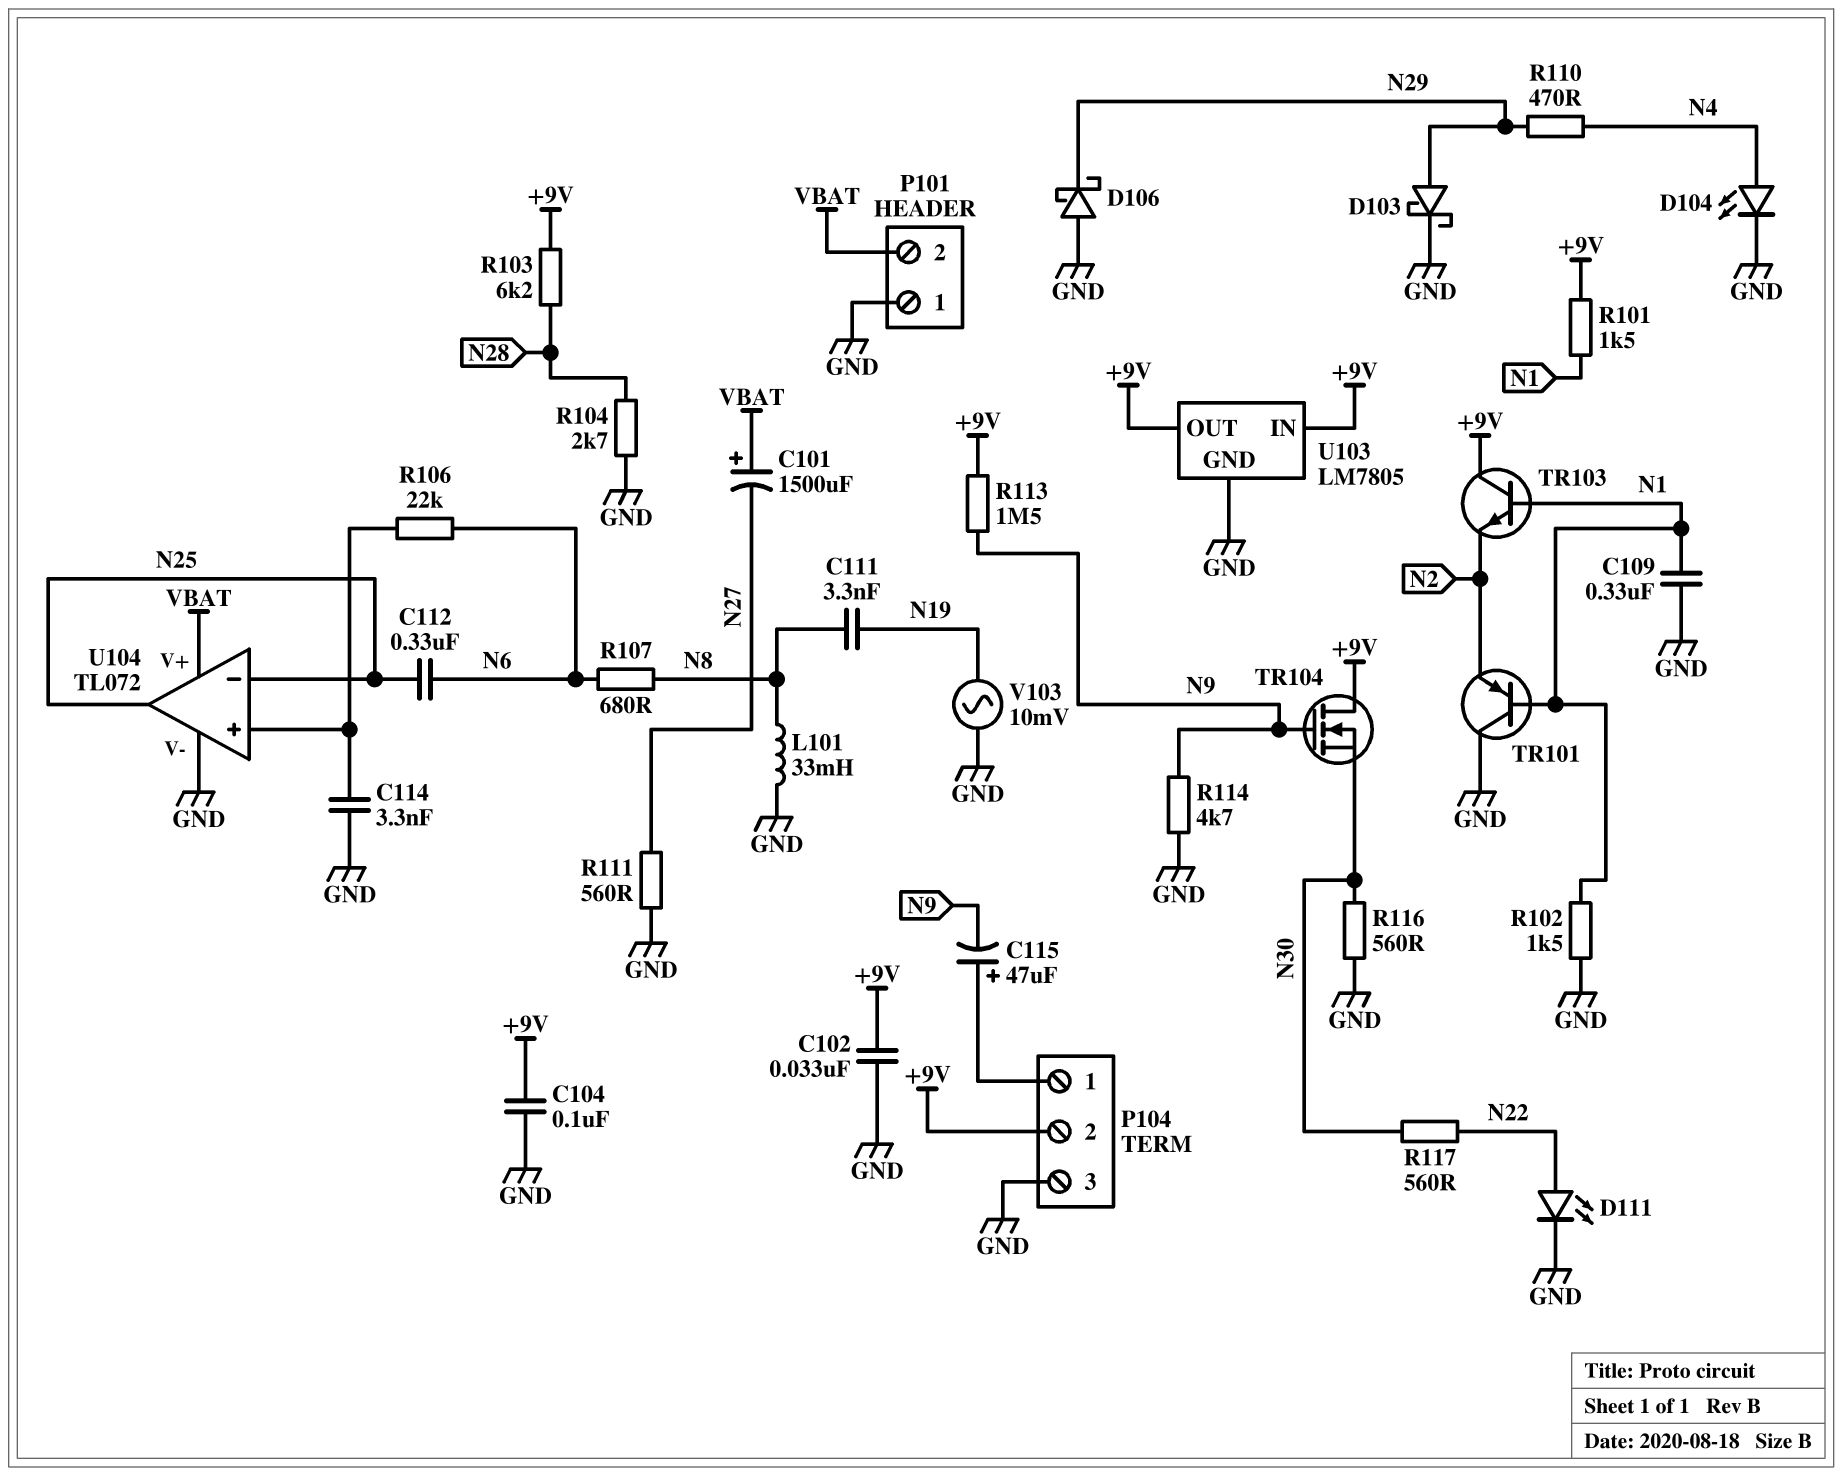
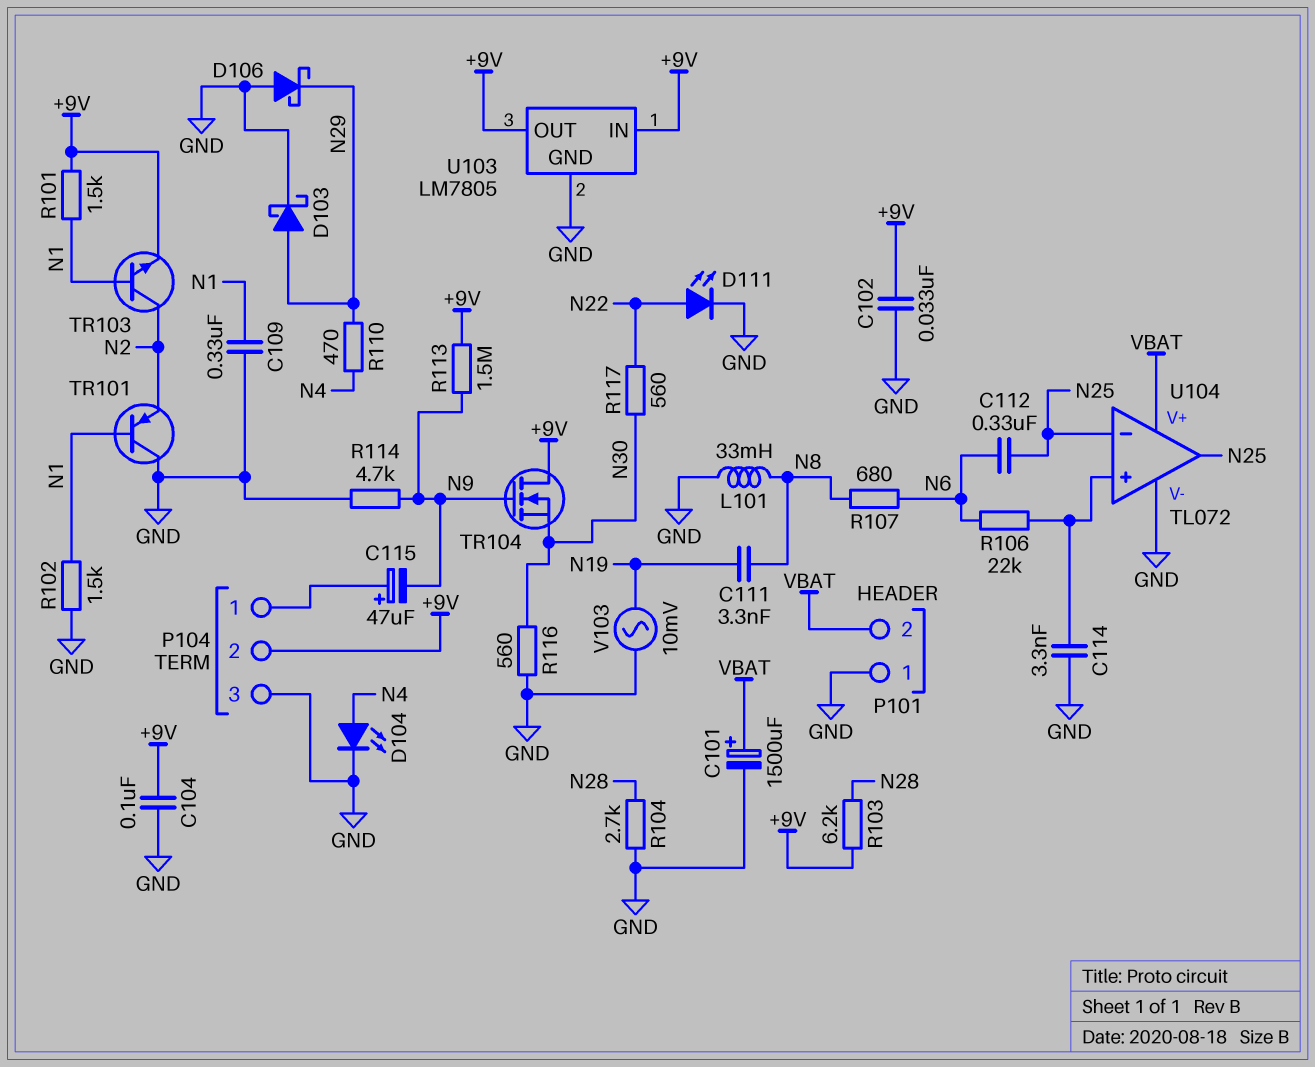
C101: 1500uF (plus VBAT, minus N27) -> 1500uF (plus VBAT, minus GND)
R111: 560 (GND, N27) -> none
TR103: NPN (B N1, C +9V, E N2) -> NPN (B N1, C N2, E +9V)

